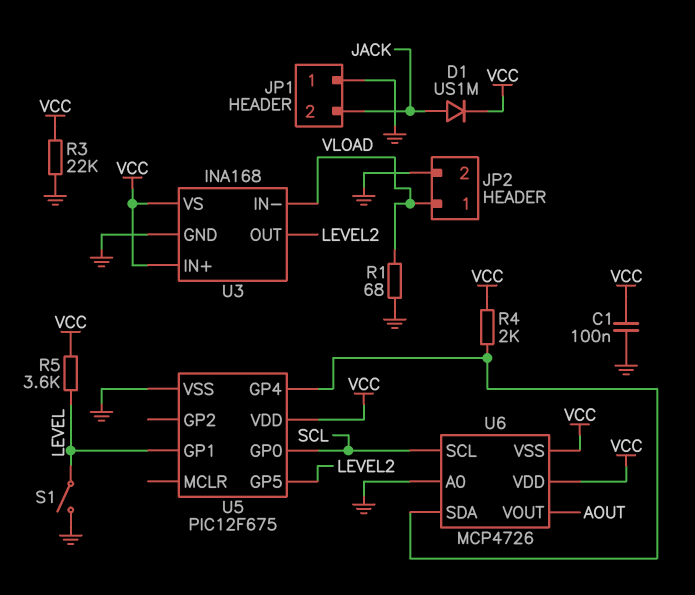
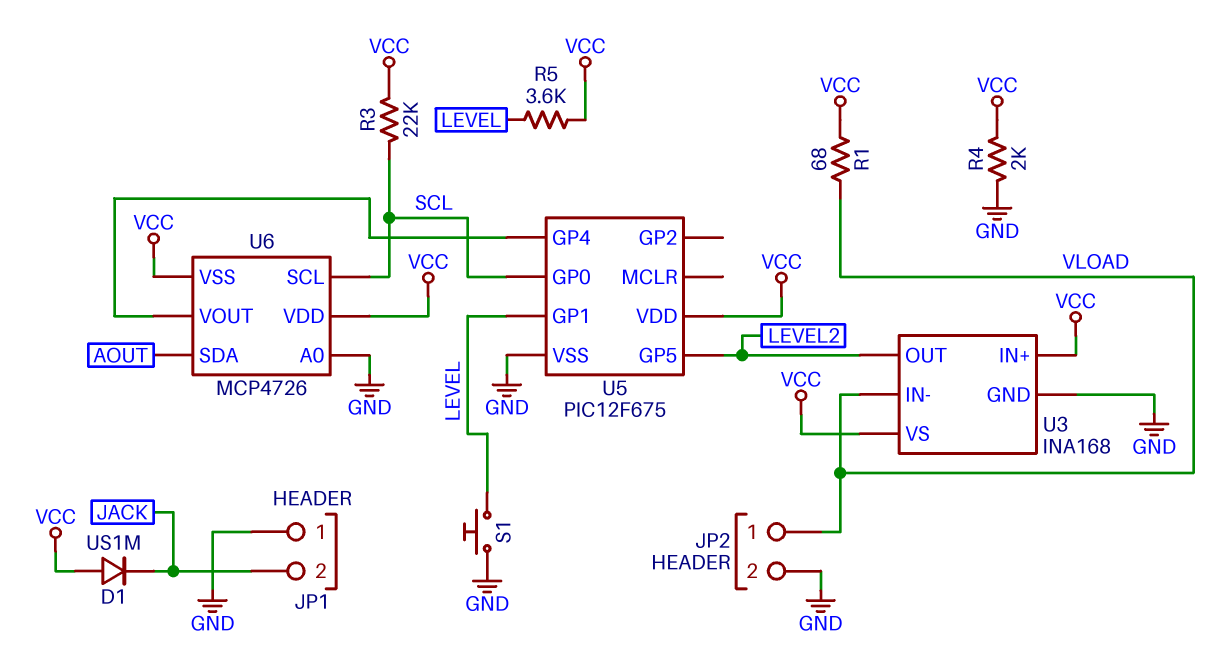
C1: 100nF (GND, VCC) -> none
D1: diode US1M (A JACK, K VCC) -> diode US1M (A VCC, K JACK)
R1: 68 (GND, VLOAD) -> 68 (VCC, VLOAD)
R3: 22k (GND, VCC) -> 22k (SCL, VCC)
R4: 2k (U5/GP4, VCC) -> 2k (GND, VCC)
S1: switch (GND, LEVEL) -> button (GND, LEVEL)
U6 pin SDA: U5/GP4 -> AOUT
U6 pin VOUT: AOUT -> U5/GP4

